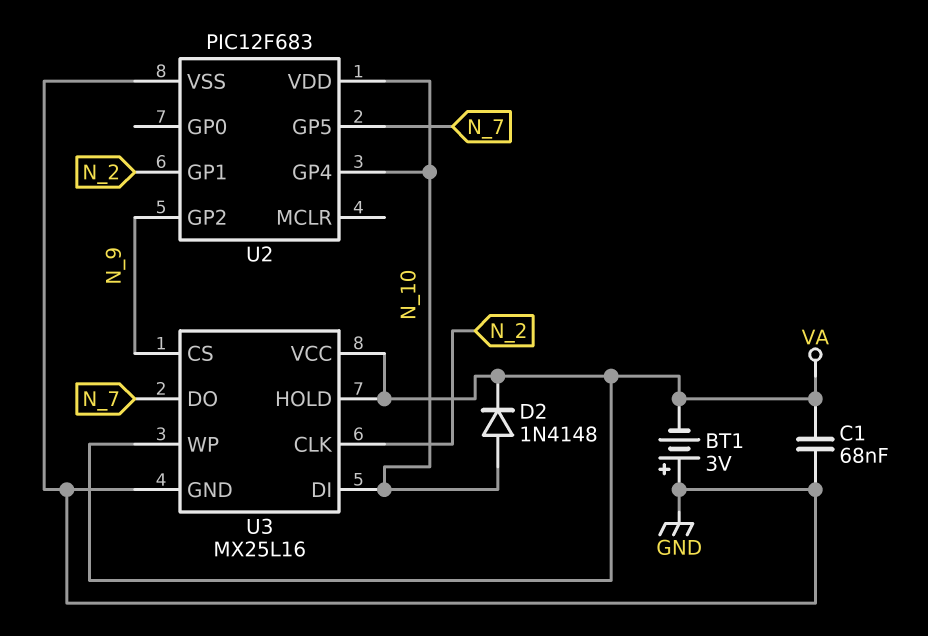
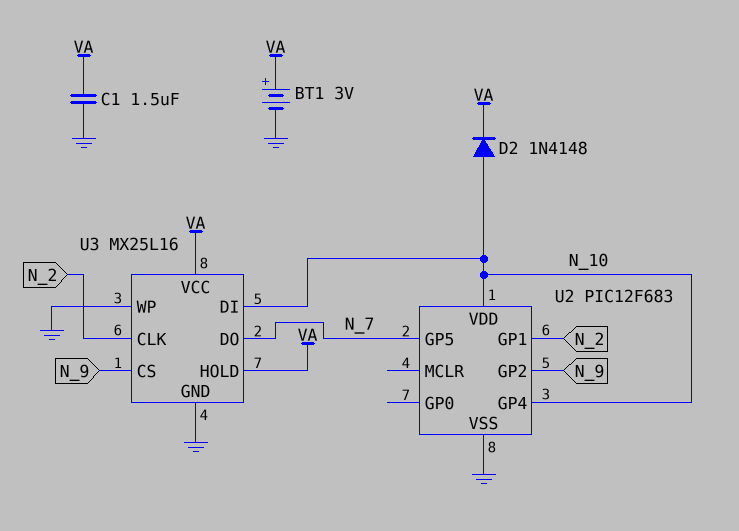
BT1: 3V (plus GND, minus VA) -> 3V (plus VA, minus GND)
C1: 68nF (GND, VA) -> 1.5uF (GND, VA)
U3 pin WP: VA -> GND

